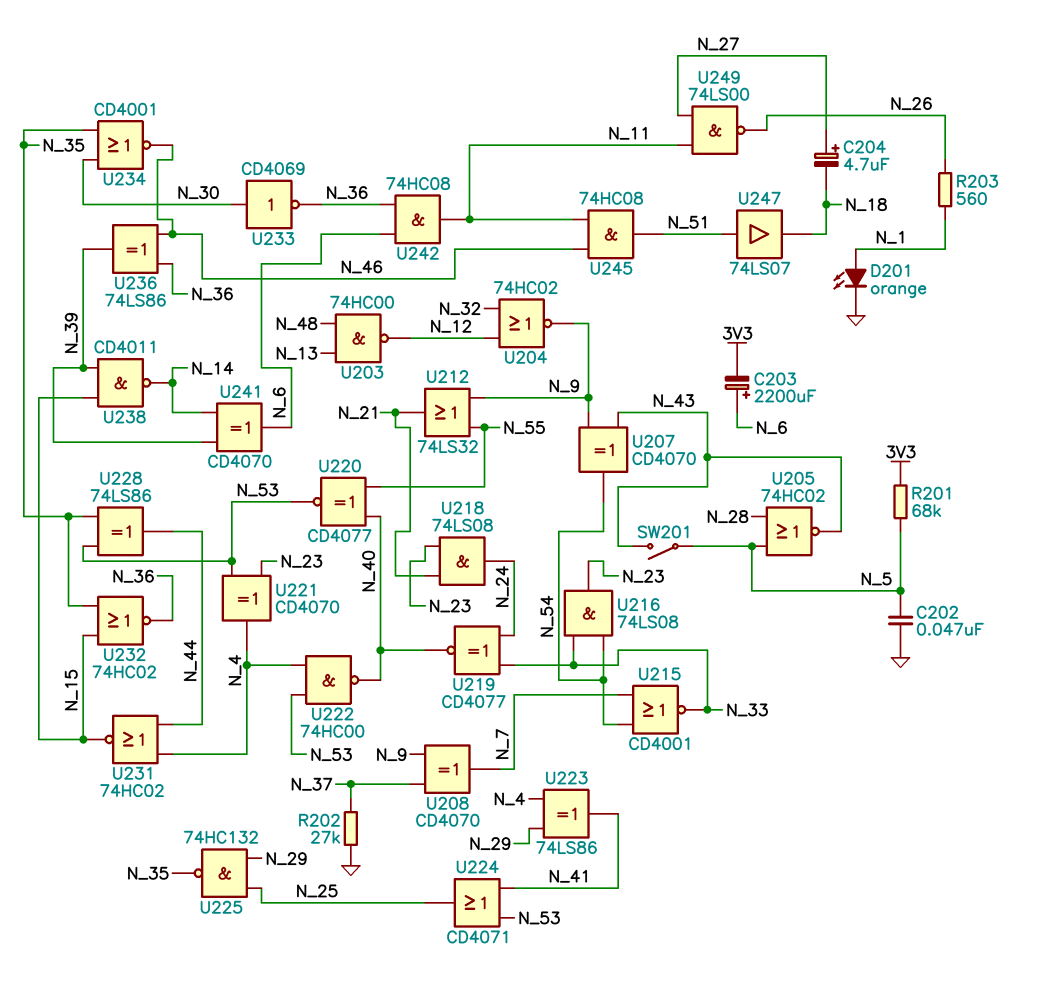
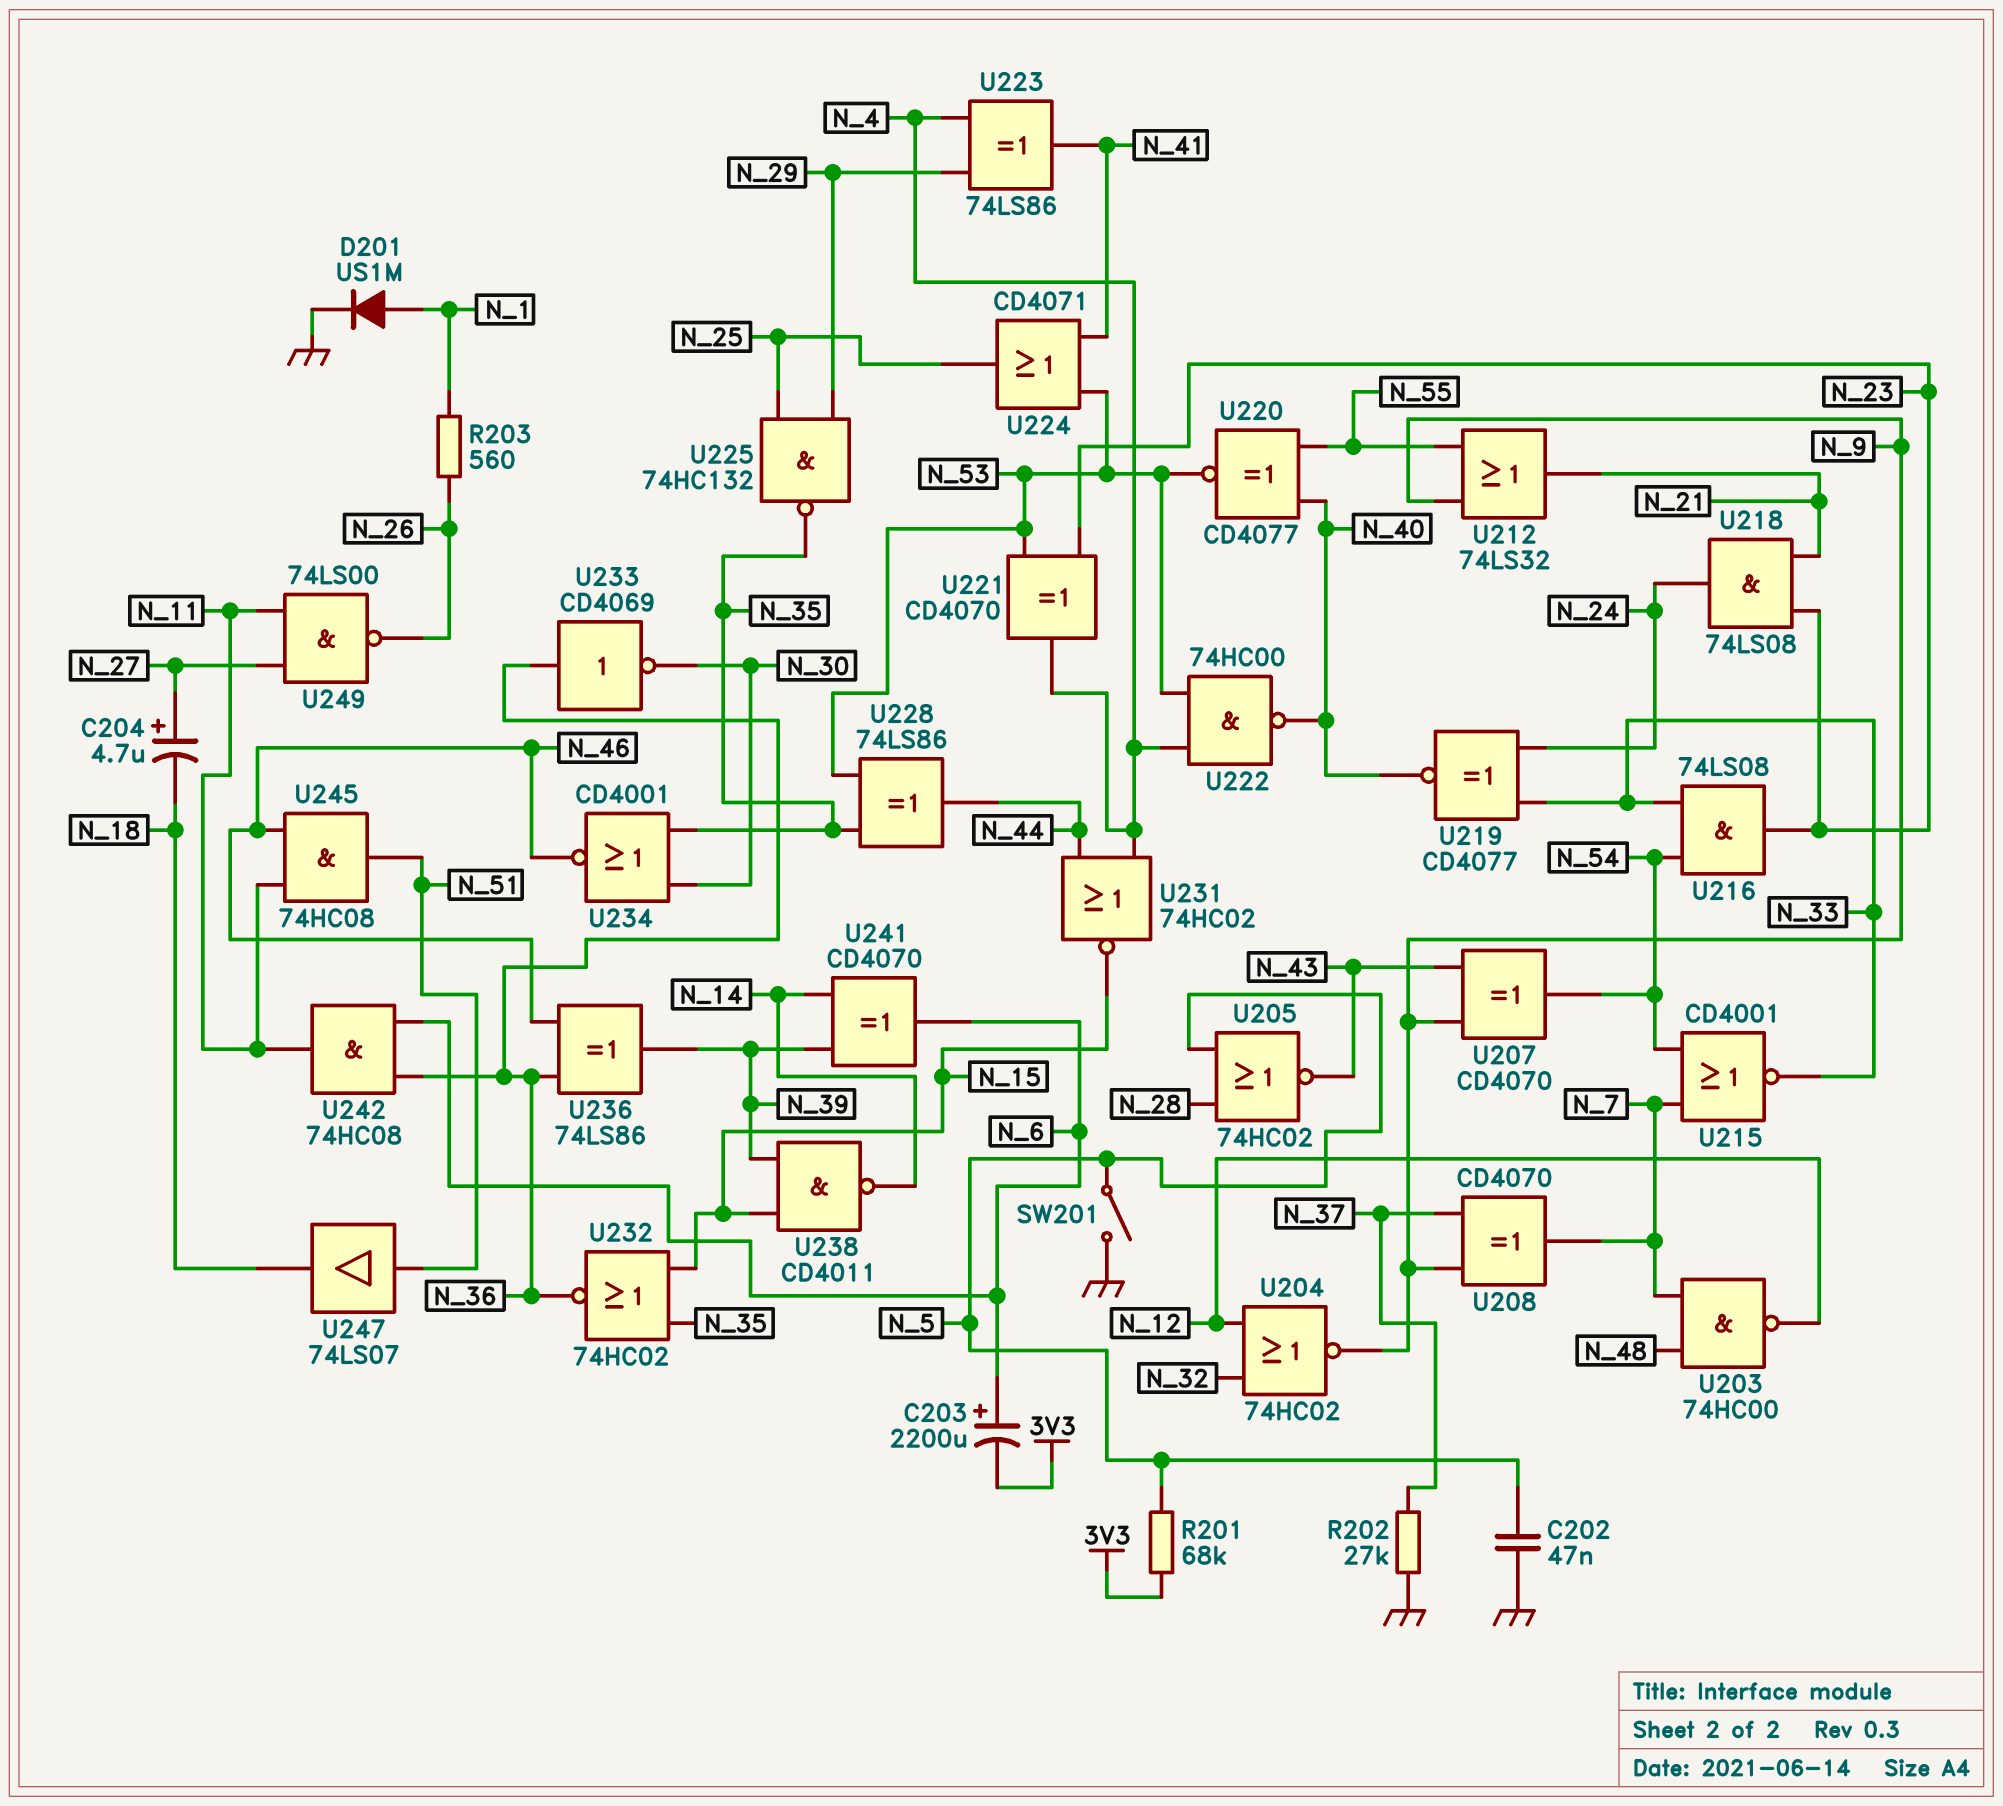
D201: LED orange (A N_1, K GND) -> diode US1M (A N_1, K GND)
SW201: switch (N_5, N_43) -> switch (GND, N_5)
U203: NAND 74HC00 (in N_13, in N_48, out N_12) -> NAND 74HC00 (in N_7, in N_48, out N_12)
U233: NOT CD4069 (in N_30, out N_36) -> NOT CD4069 (in N_36, out N_30)

